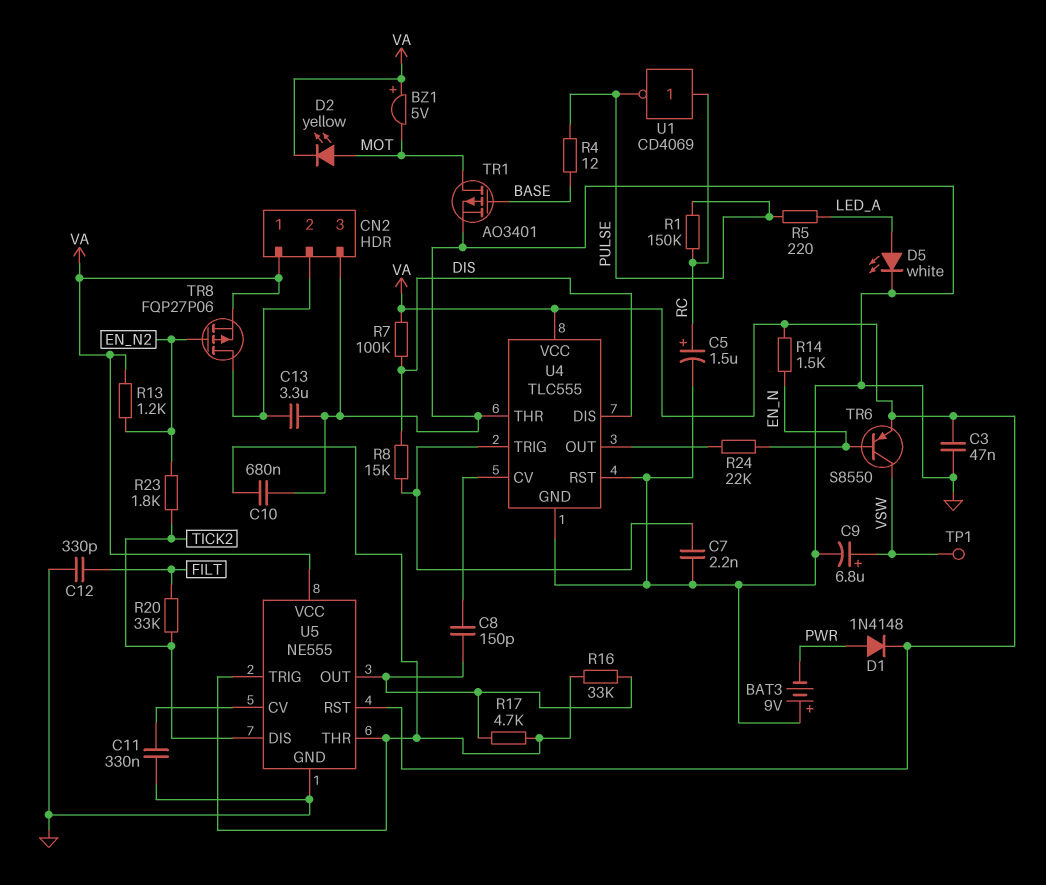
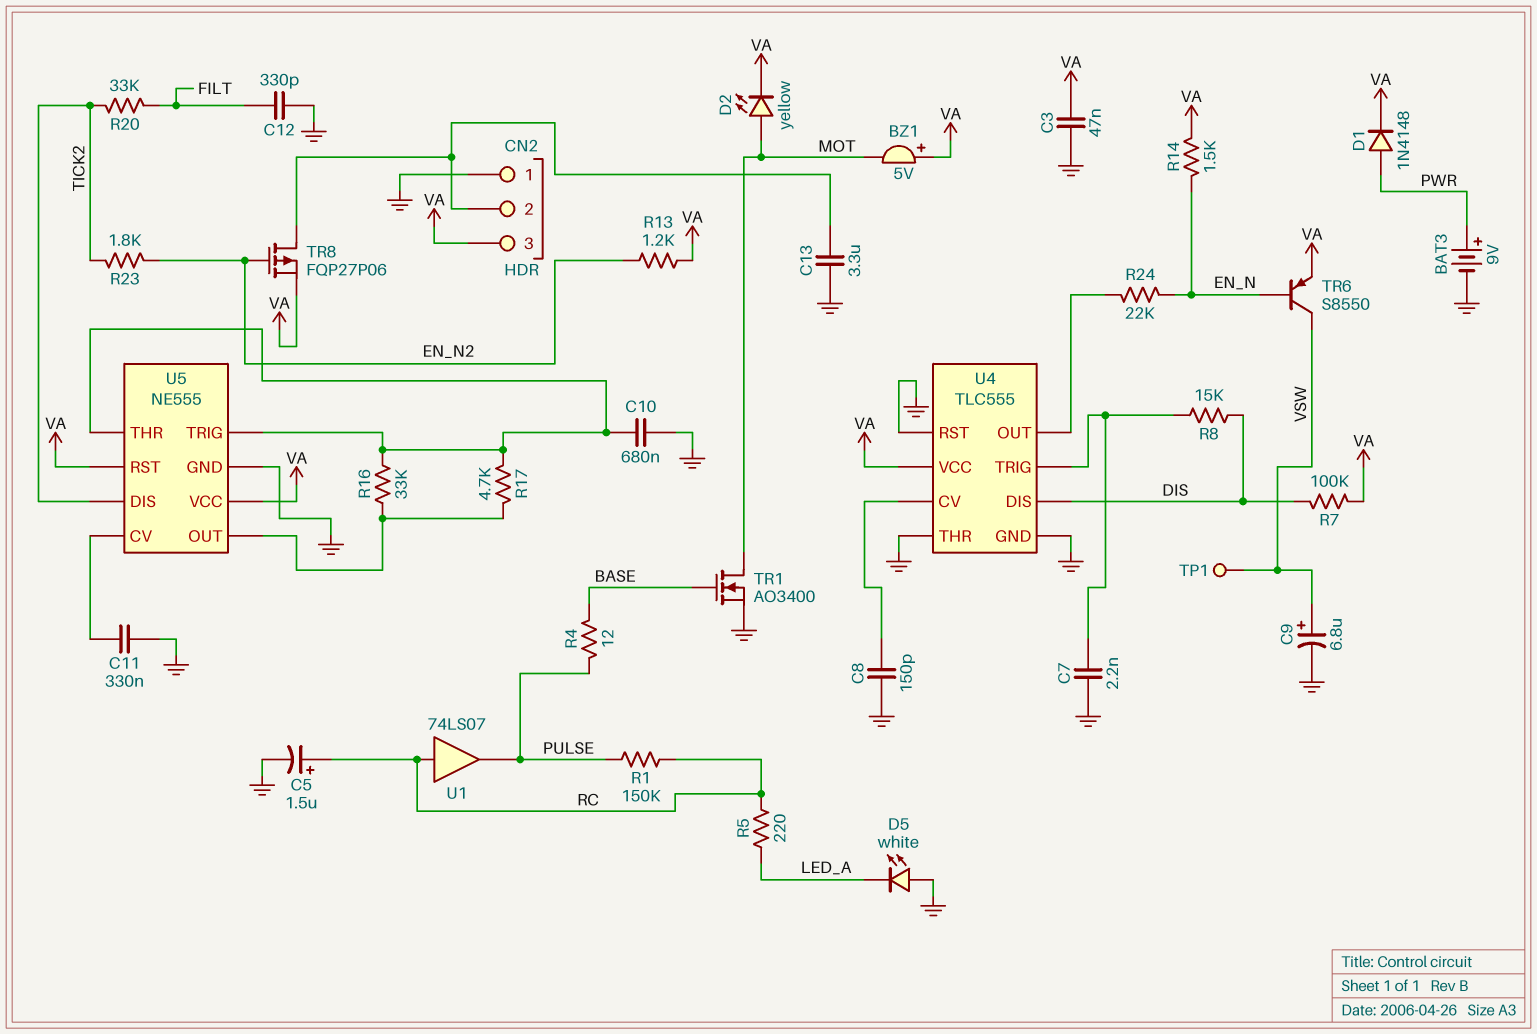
BAT3: 9V (plus GND, minus PWR) -> 9V (plus PWR, minus GND)
C8: 150pF (U4/CV, U5/OUT) -> 150pF (GND, U4/CV)
CN2 pin 1: VA -> GND
CN2 pin 3: GND -> VA
D5: LED white (A LED_A, K GND) -> LED white (A GND, K LED_A)
R5: 220 (LED_A, PULSE) -> 220 (LED_A, RC)
TR1: PMOS AO3401 (G BASE, D MOT, S GND) -> NMOS AO3400 (G BASE, D MOT, S GND)
U1: NOT CD4069 (in RC, out PULSE) -> buffer 74LS07 (in RC, out PULSE)

